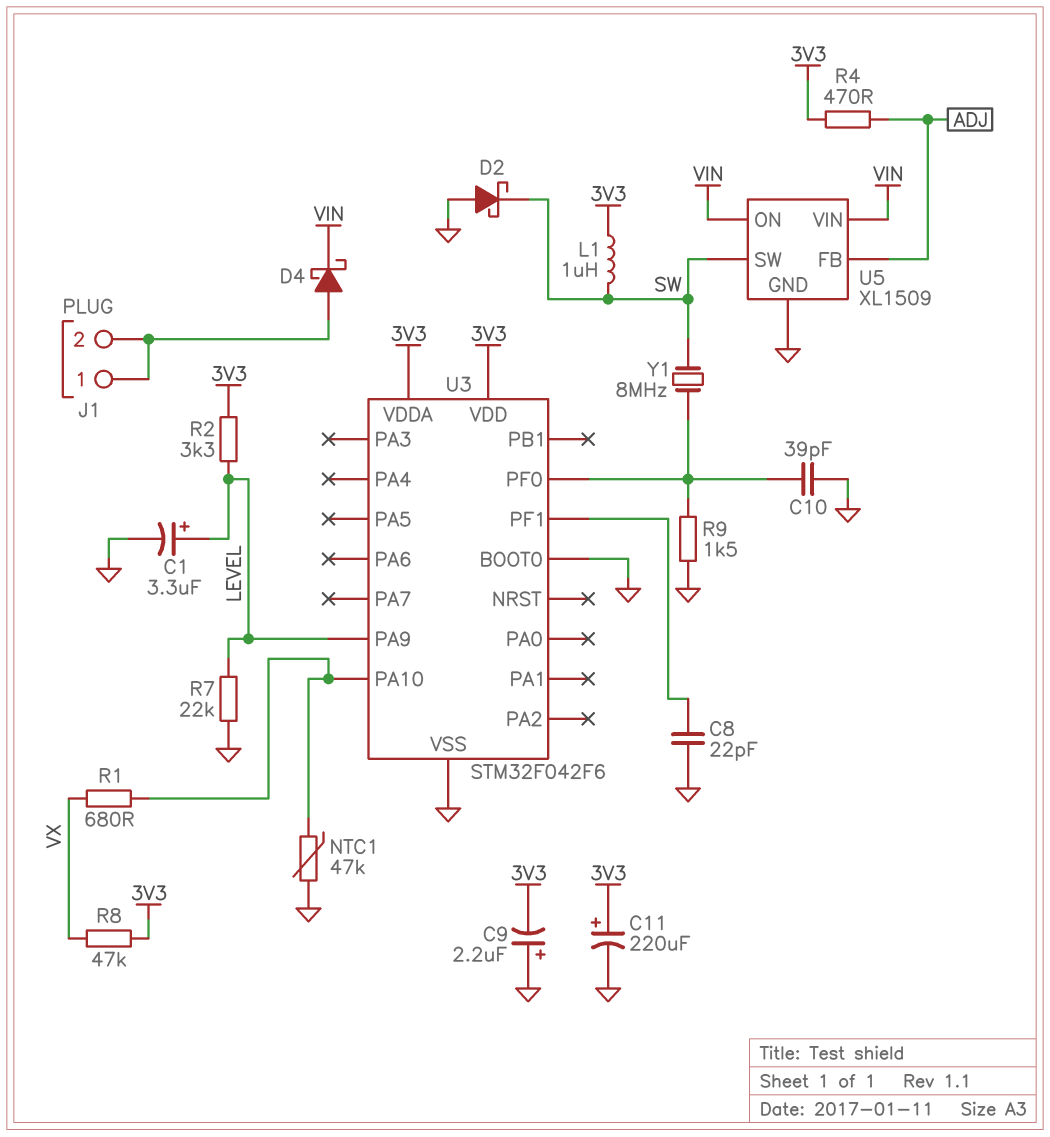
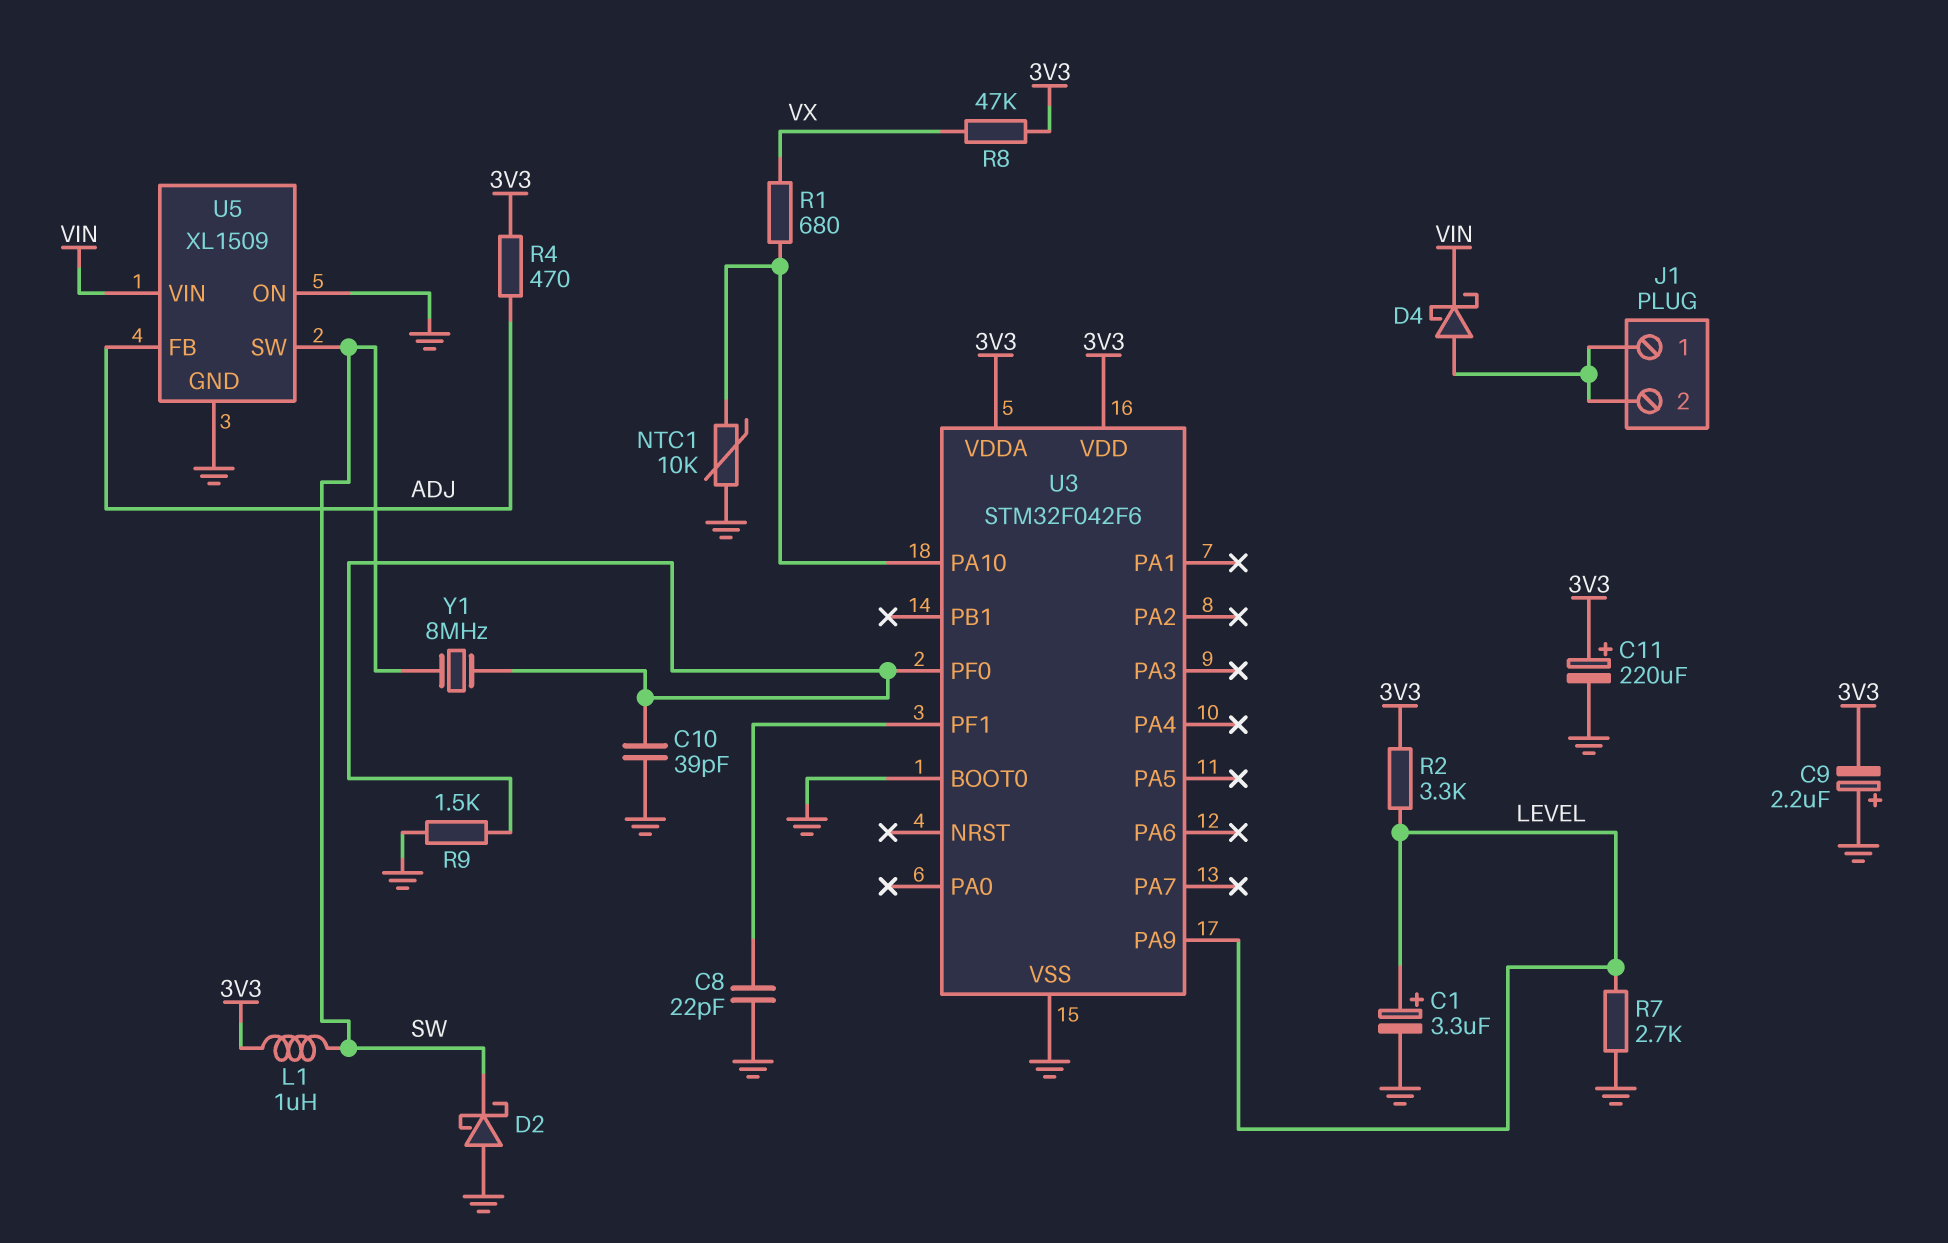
NTC1: 47k (GND, U3/PA10) -> 10k (GND, U3/PA10)
R7: 22k (GND, LEVEL) -> 2.7k (GND, LEVEL)
U5 pin ON: VIN -> GND

